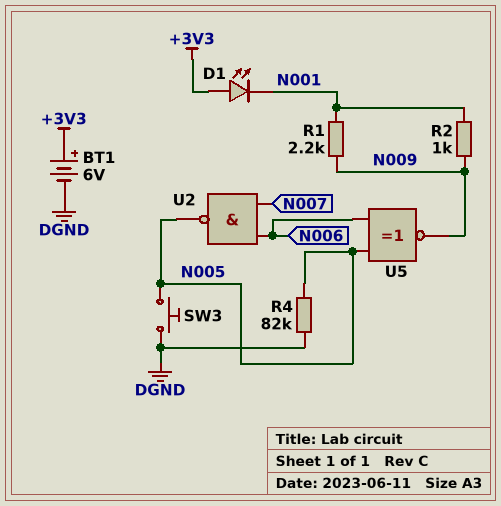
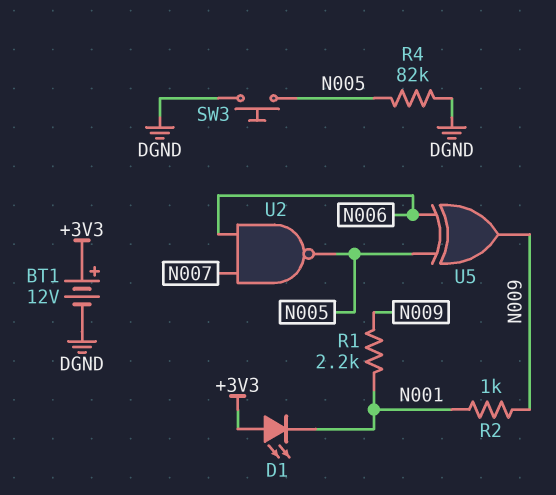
BT1: 6V (plus +3V3, minus DGND) -> 12V (plus +3V3, minus DGND)
U5: XNOR (in N005, in N006, out N009) -> XOR (in N005, in N006, out N009)

